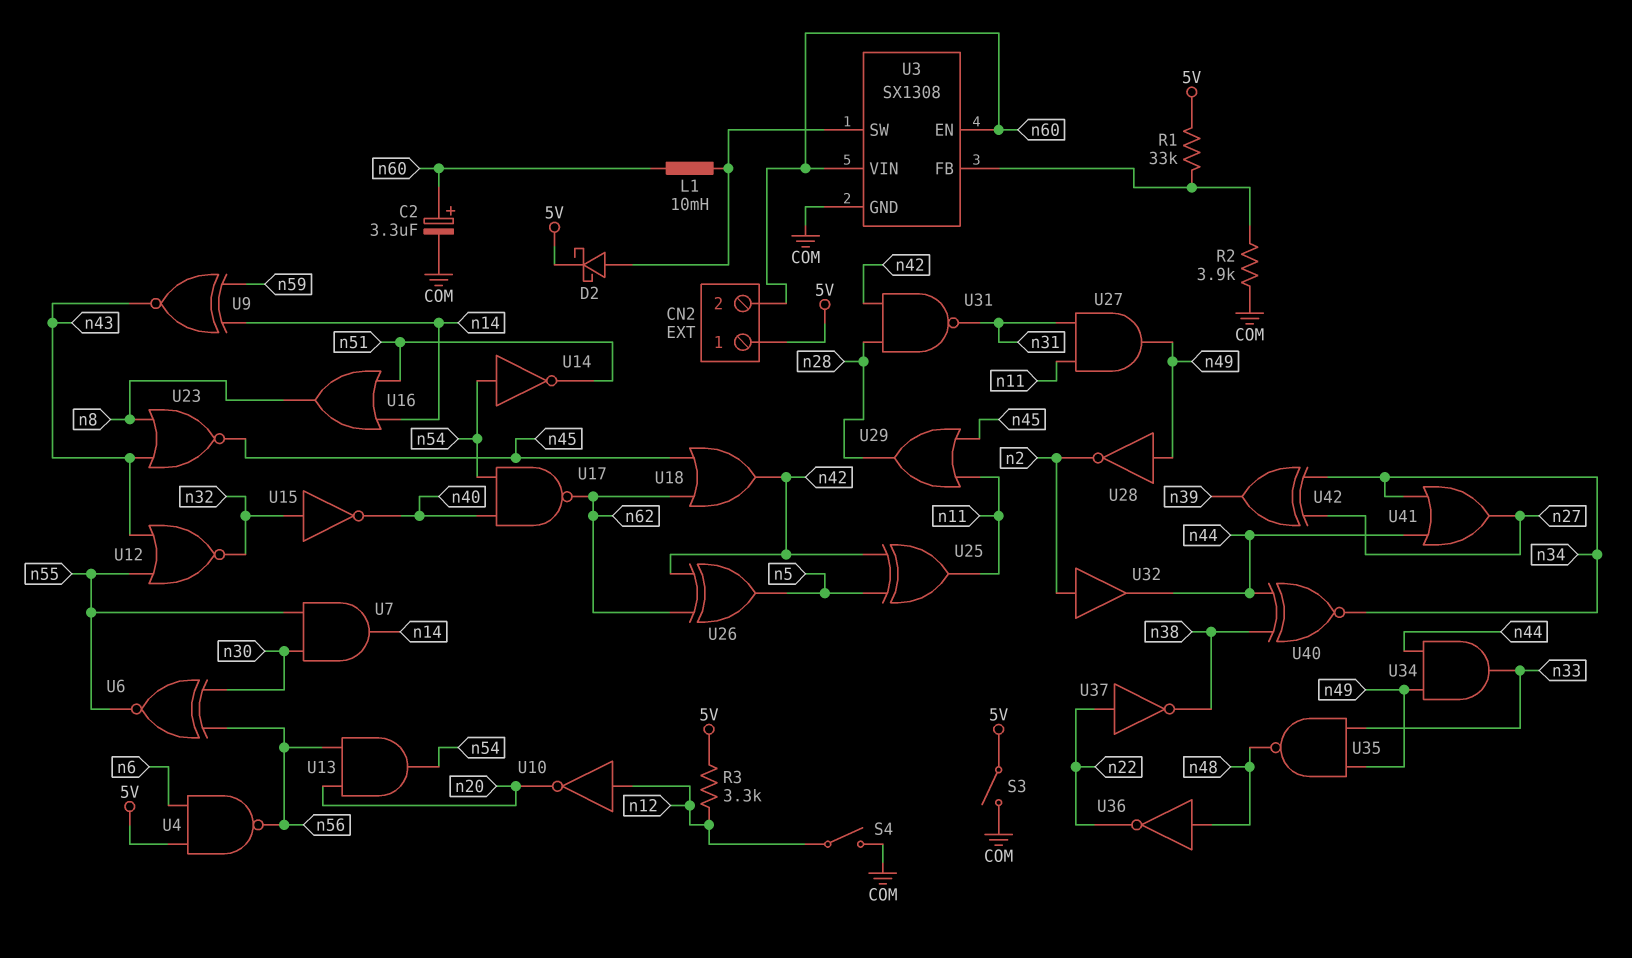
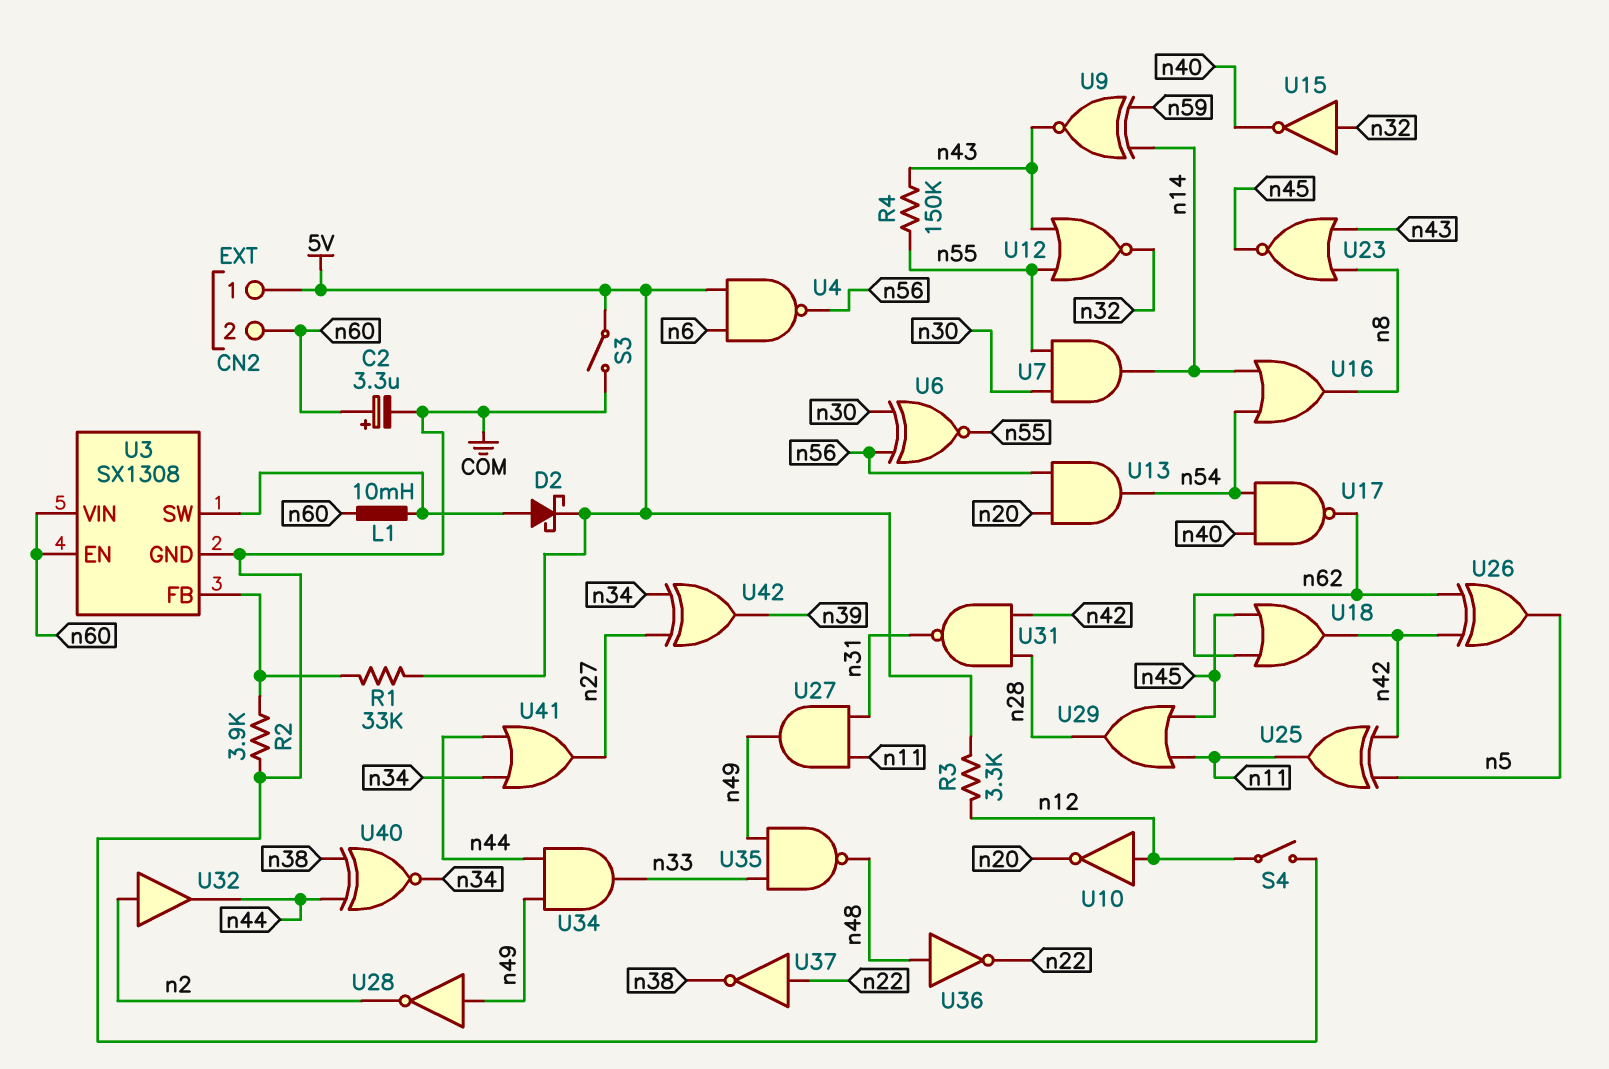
R4: none -> 150k (n43, n55)
U14: NOT (in n54, out n51) -> none
U16: OR (in n14, in n51, out n8) -> OR (in n14, in n54, out n8)

